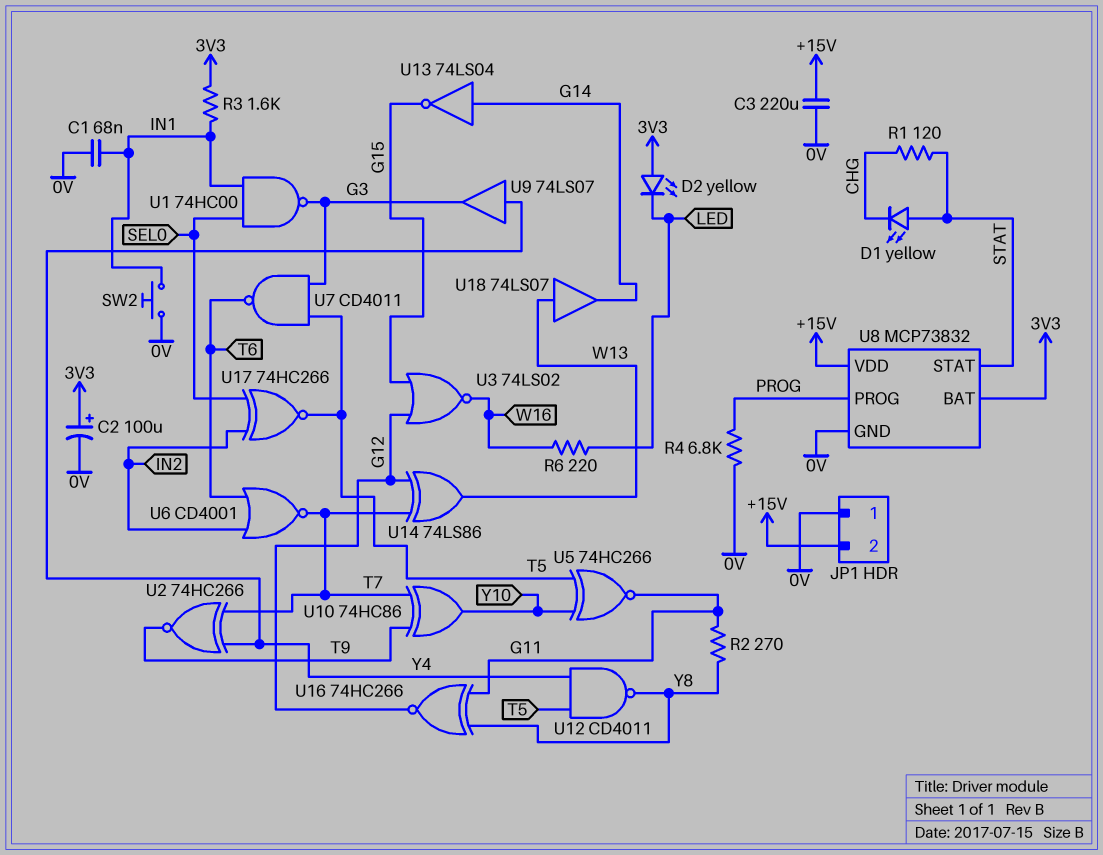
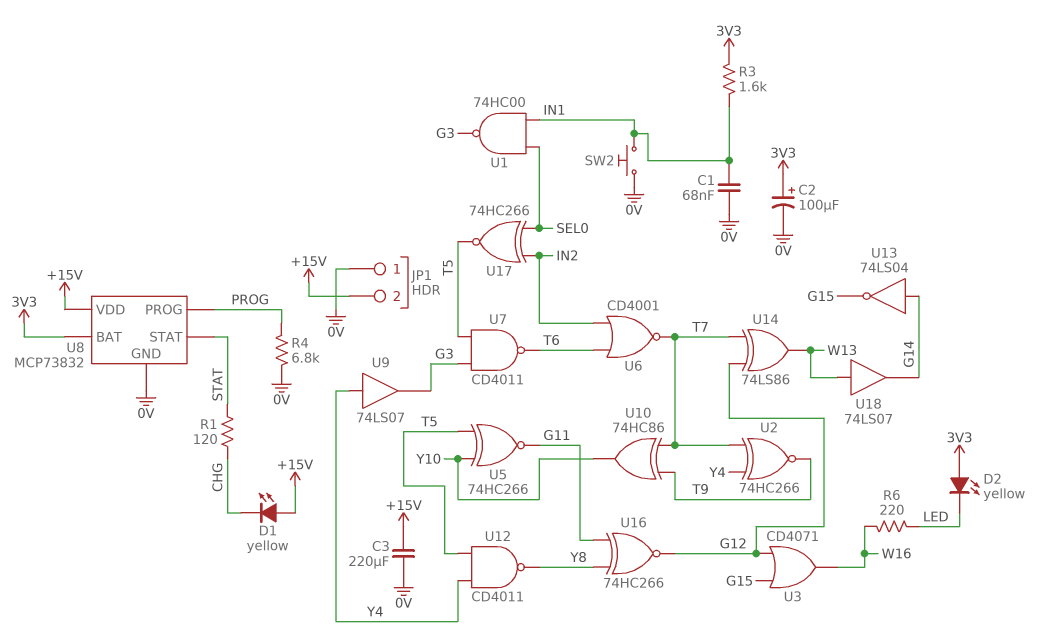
D1: LED yellow (A STAT, K CHG) -> LED yellow (A +15V, K CHG)
R2: 270 (G11, Y8) -> none
U3: NOR 74LS02 (in G12, in G15, out W16) -> OR CD4071 (in G12, in G15, out W16)

